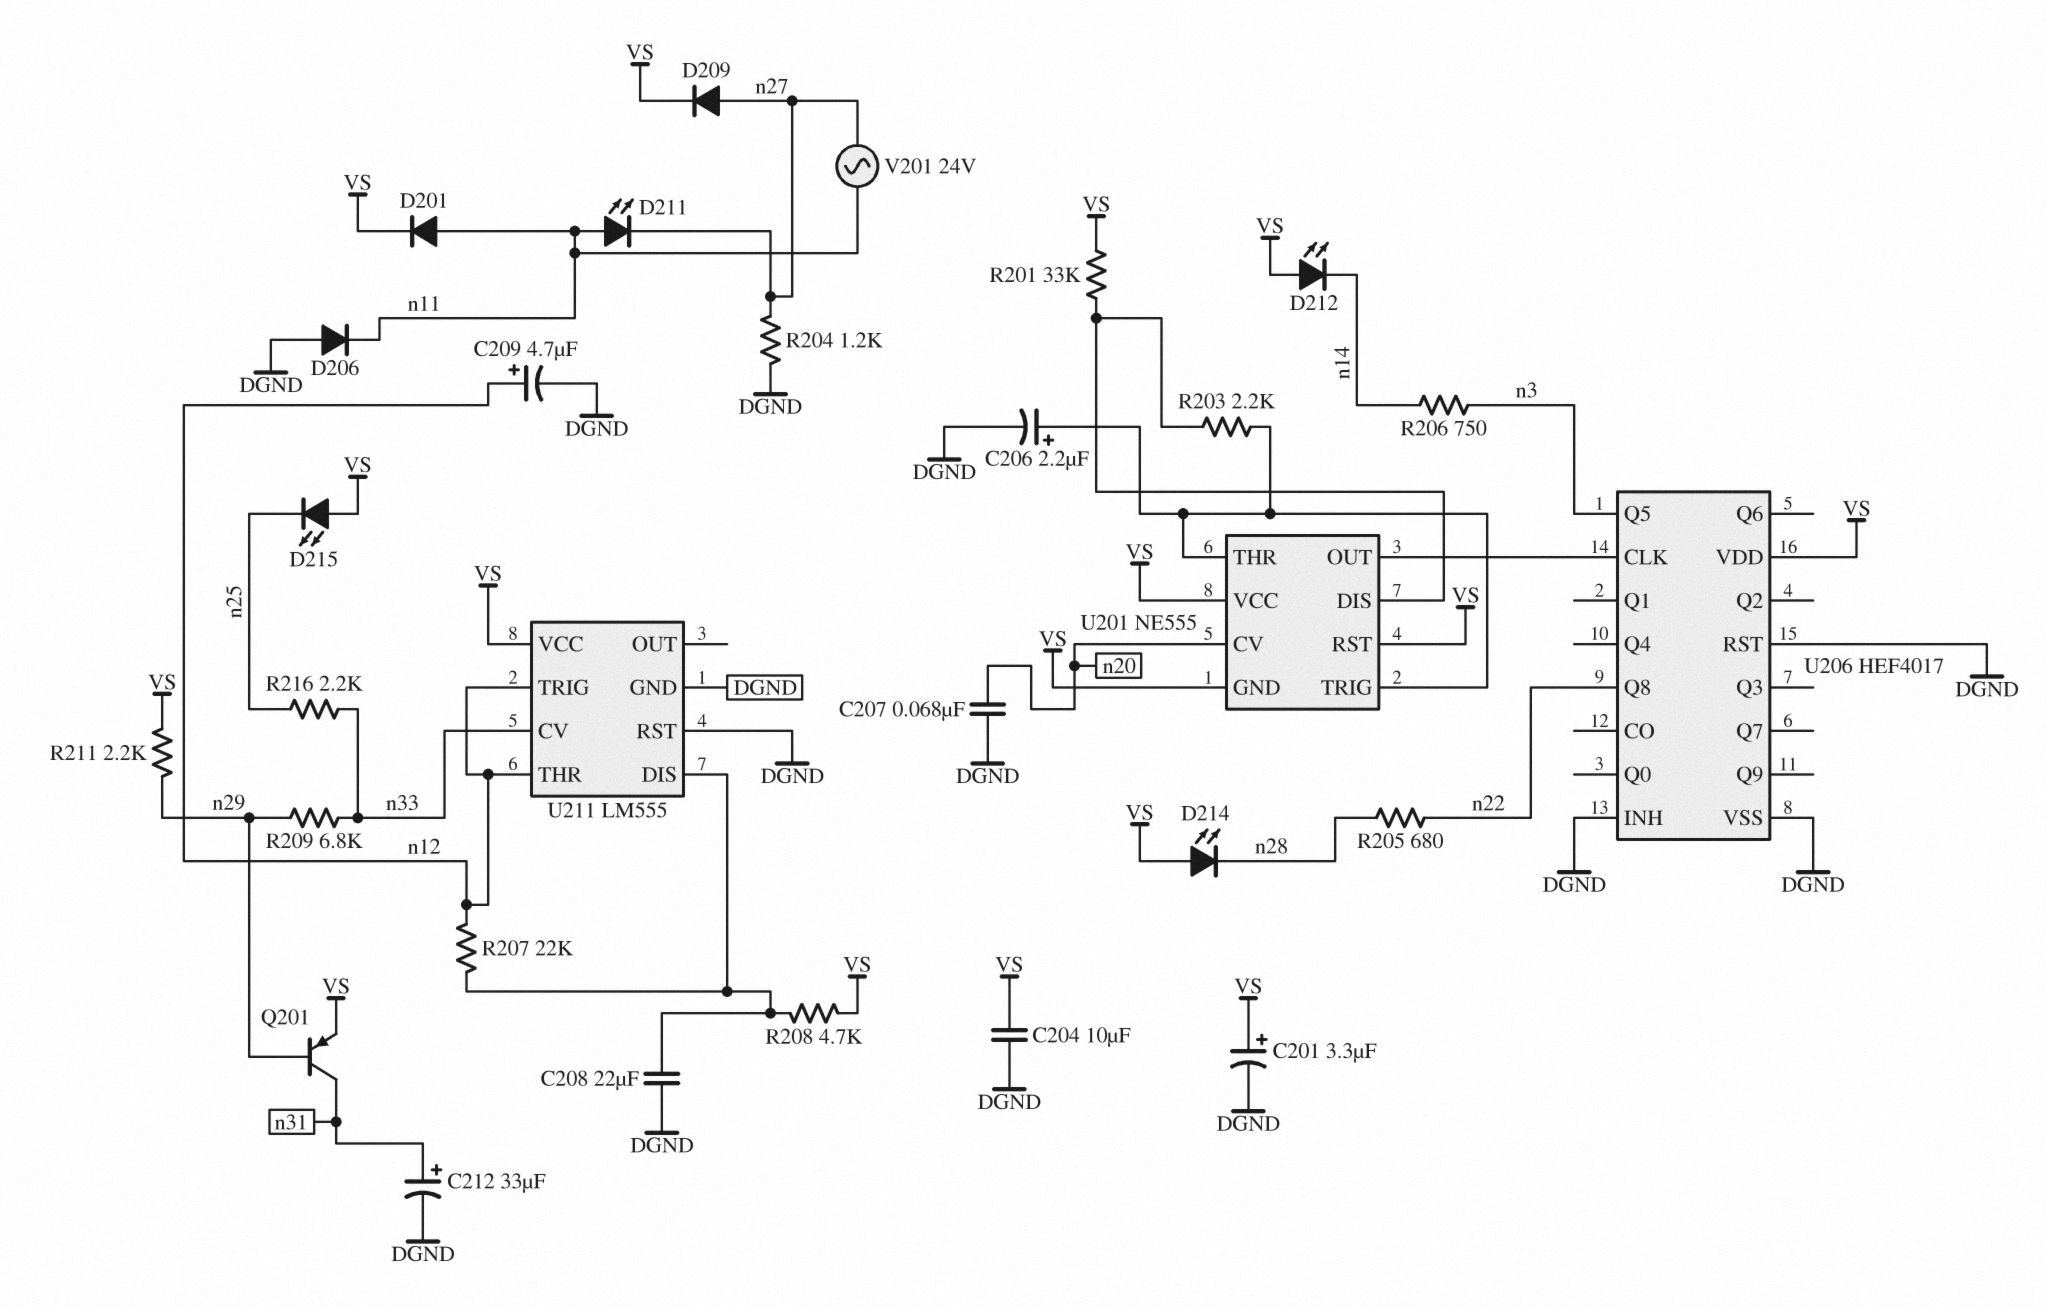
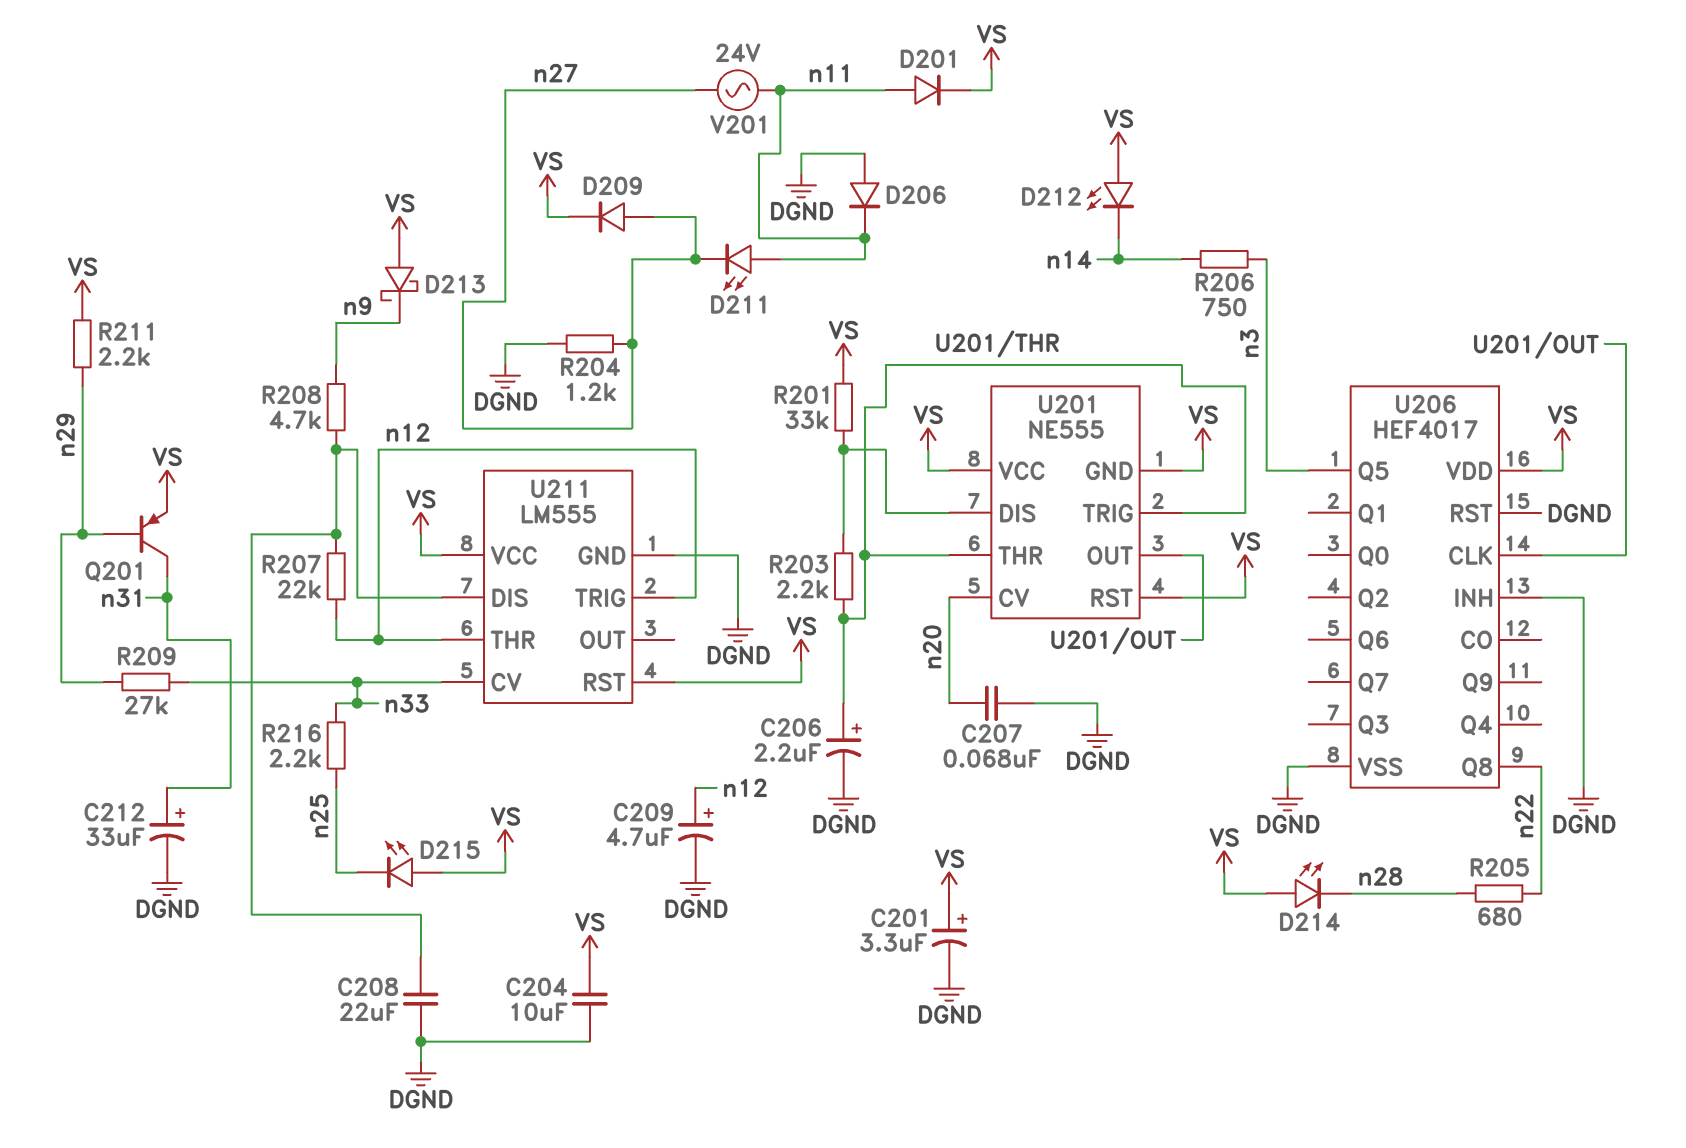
D213: none -> schottky (A VS, K n9)
R208: 4.7k (U211/DIS, VS) -> 4.7k (U211/DIS, n9)
R209: 6.8k (n29, n33) -> 27k (n29, n33)
U211 pin RST: DGND -> VS

